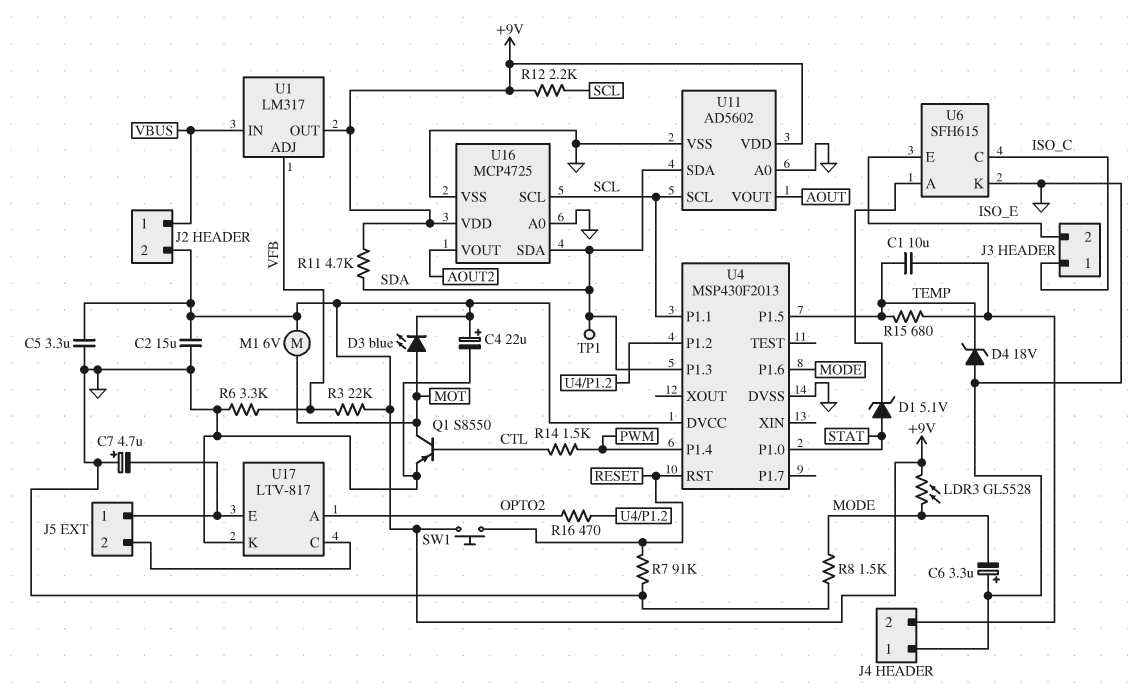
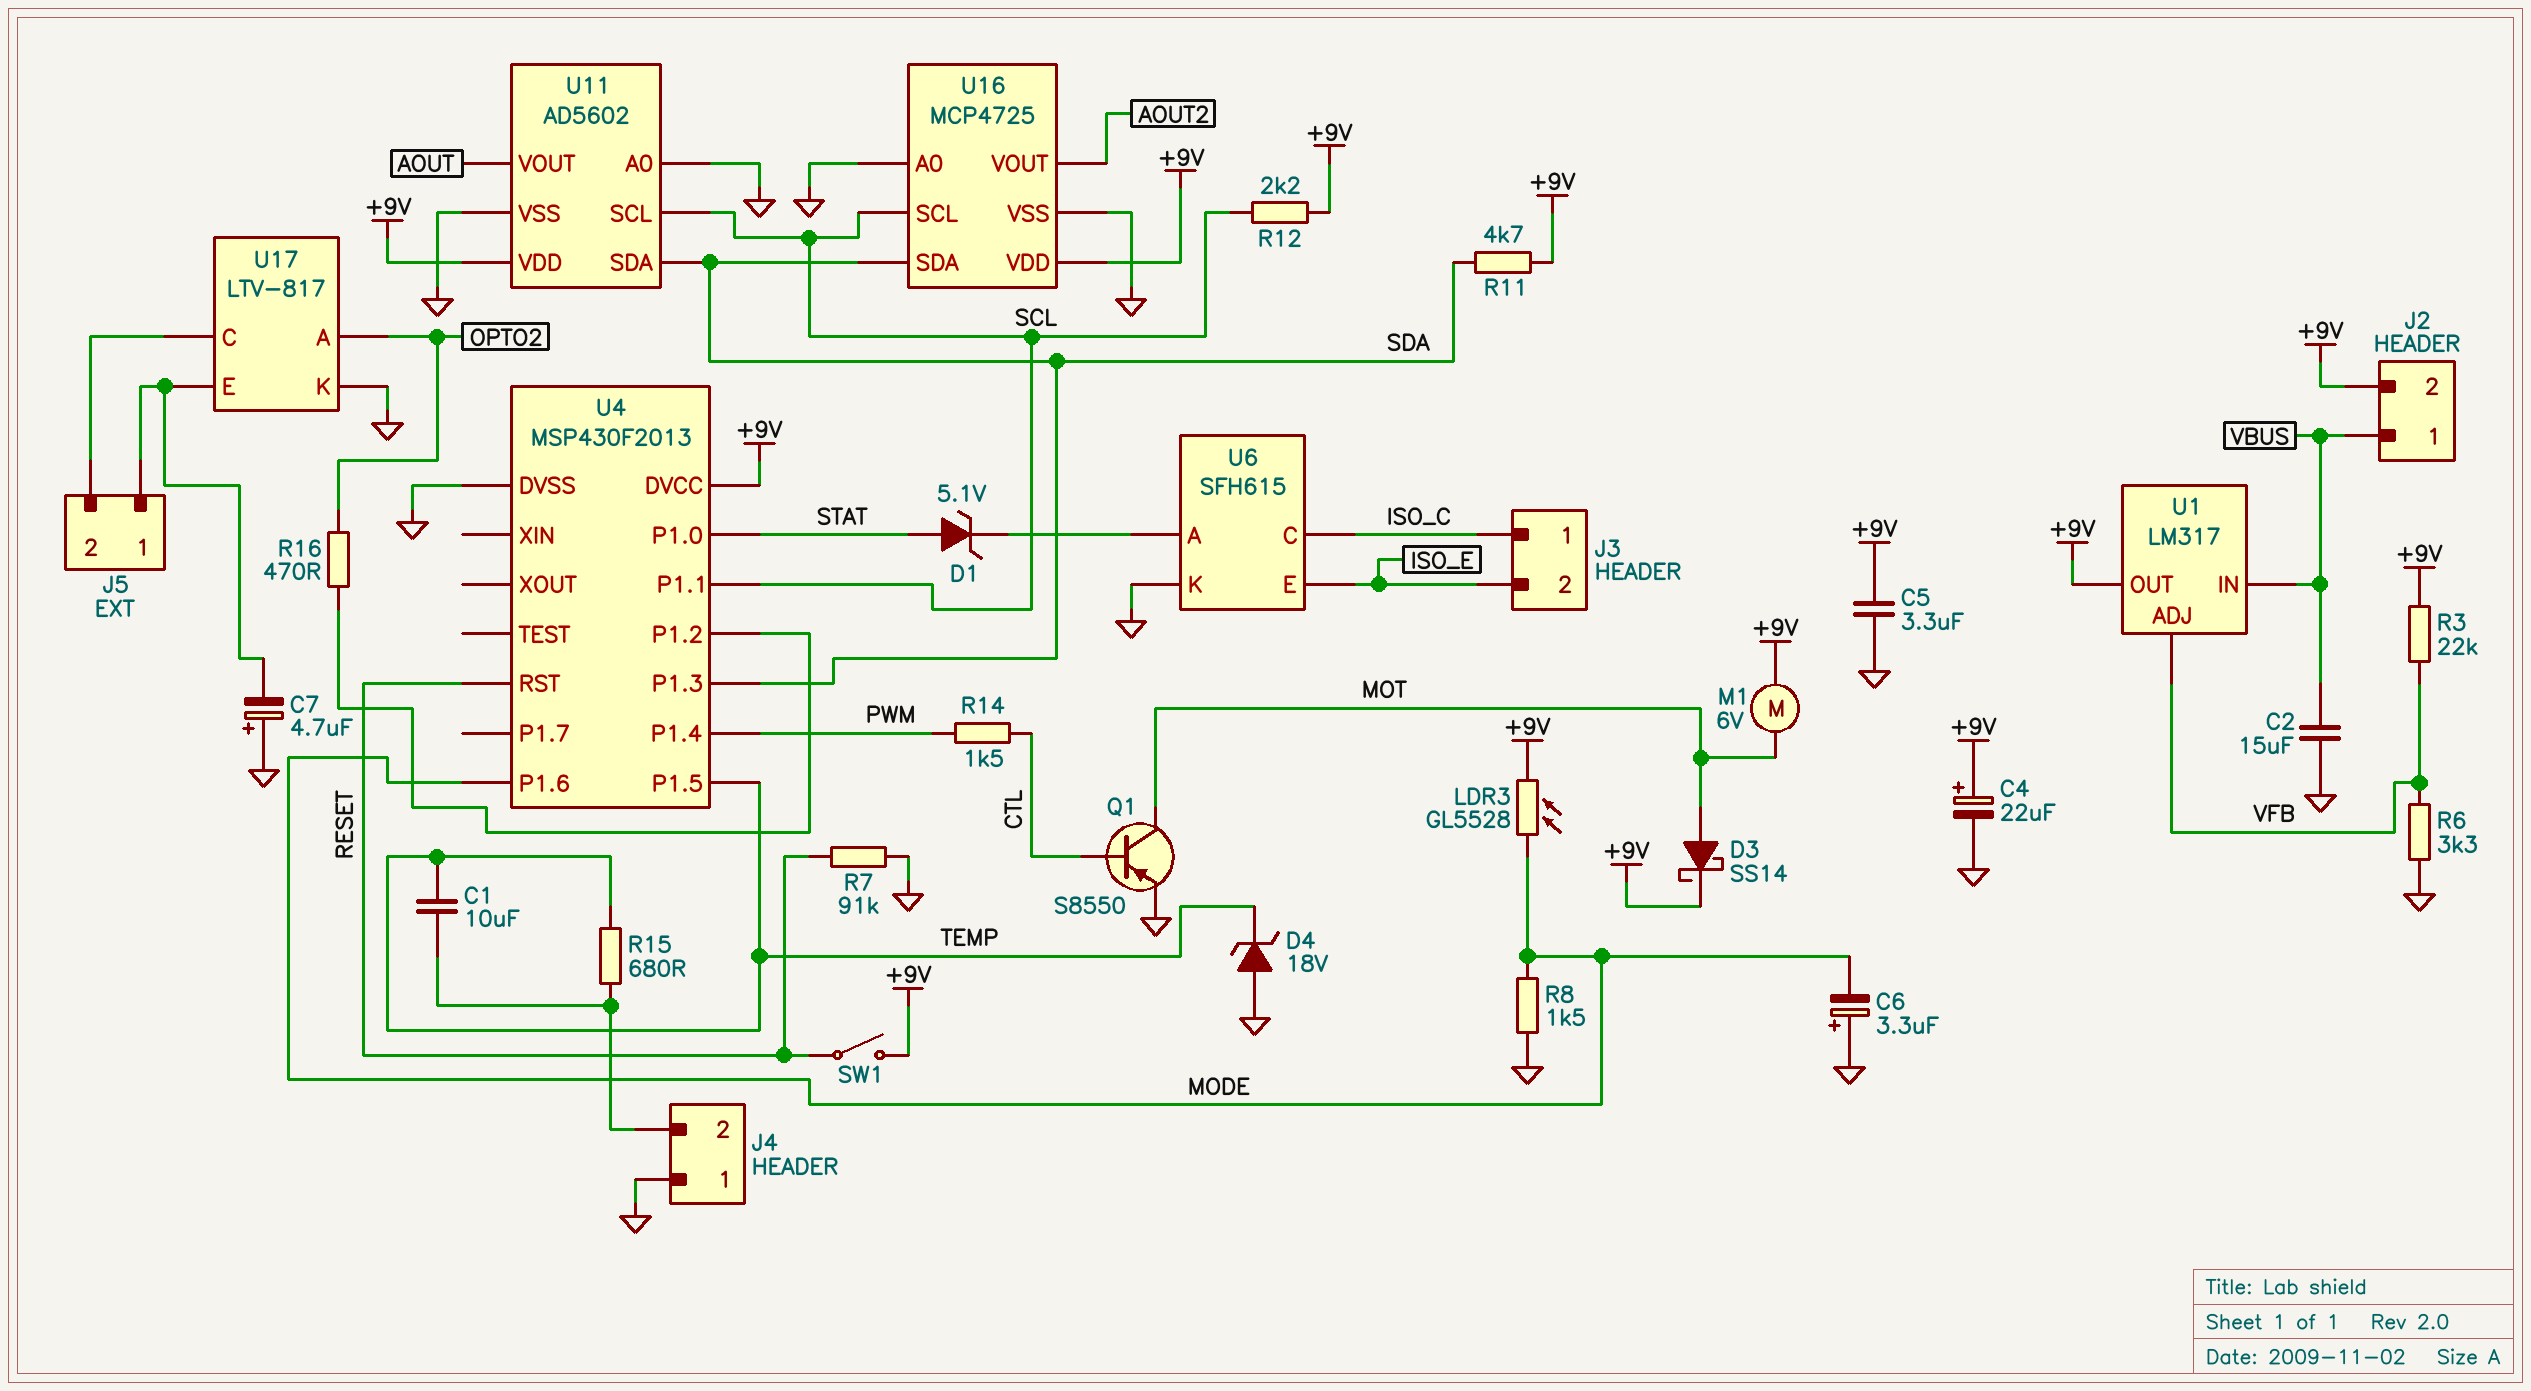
C2: 15uF (+9V, GND) -> 15uF (GND, VBUS)
D3: LED blue (A MOT, K +9V) -> schottky SS14 (A MOT, K +9V)
SW1: button (+9V, RESET) -> switch (+9V, RESET)
TP1: test point (SDA) -> none

